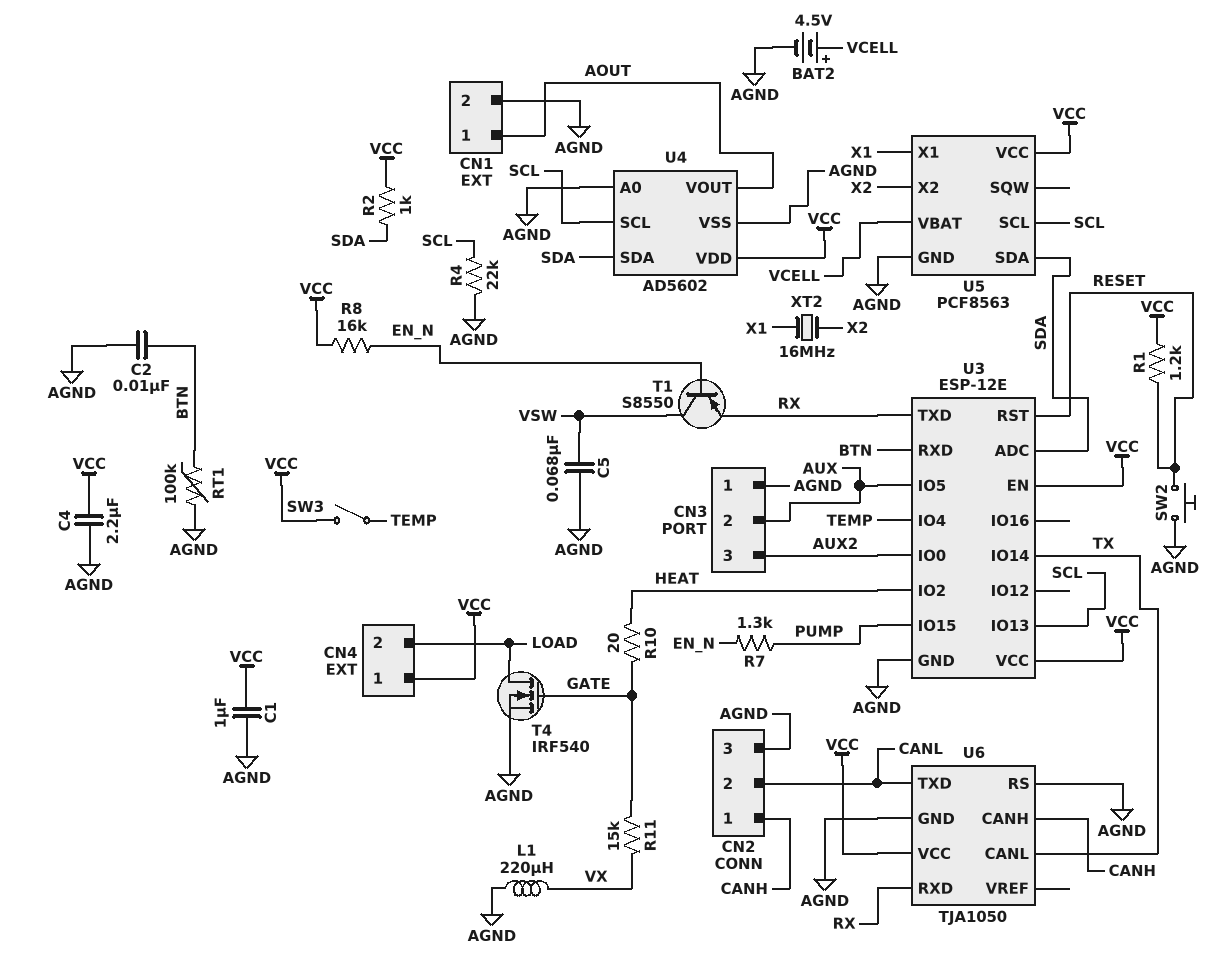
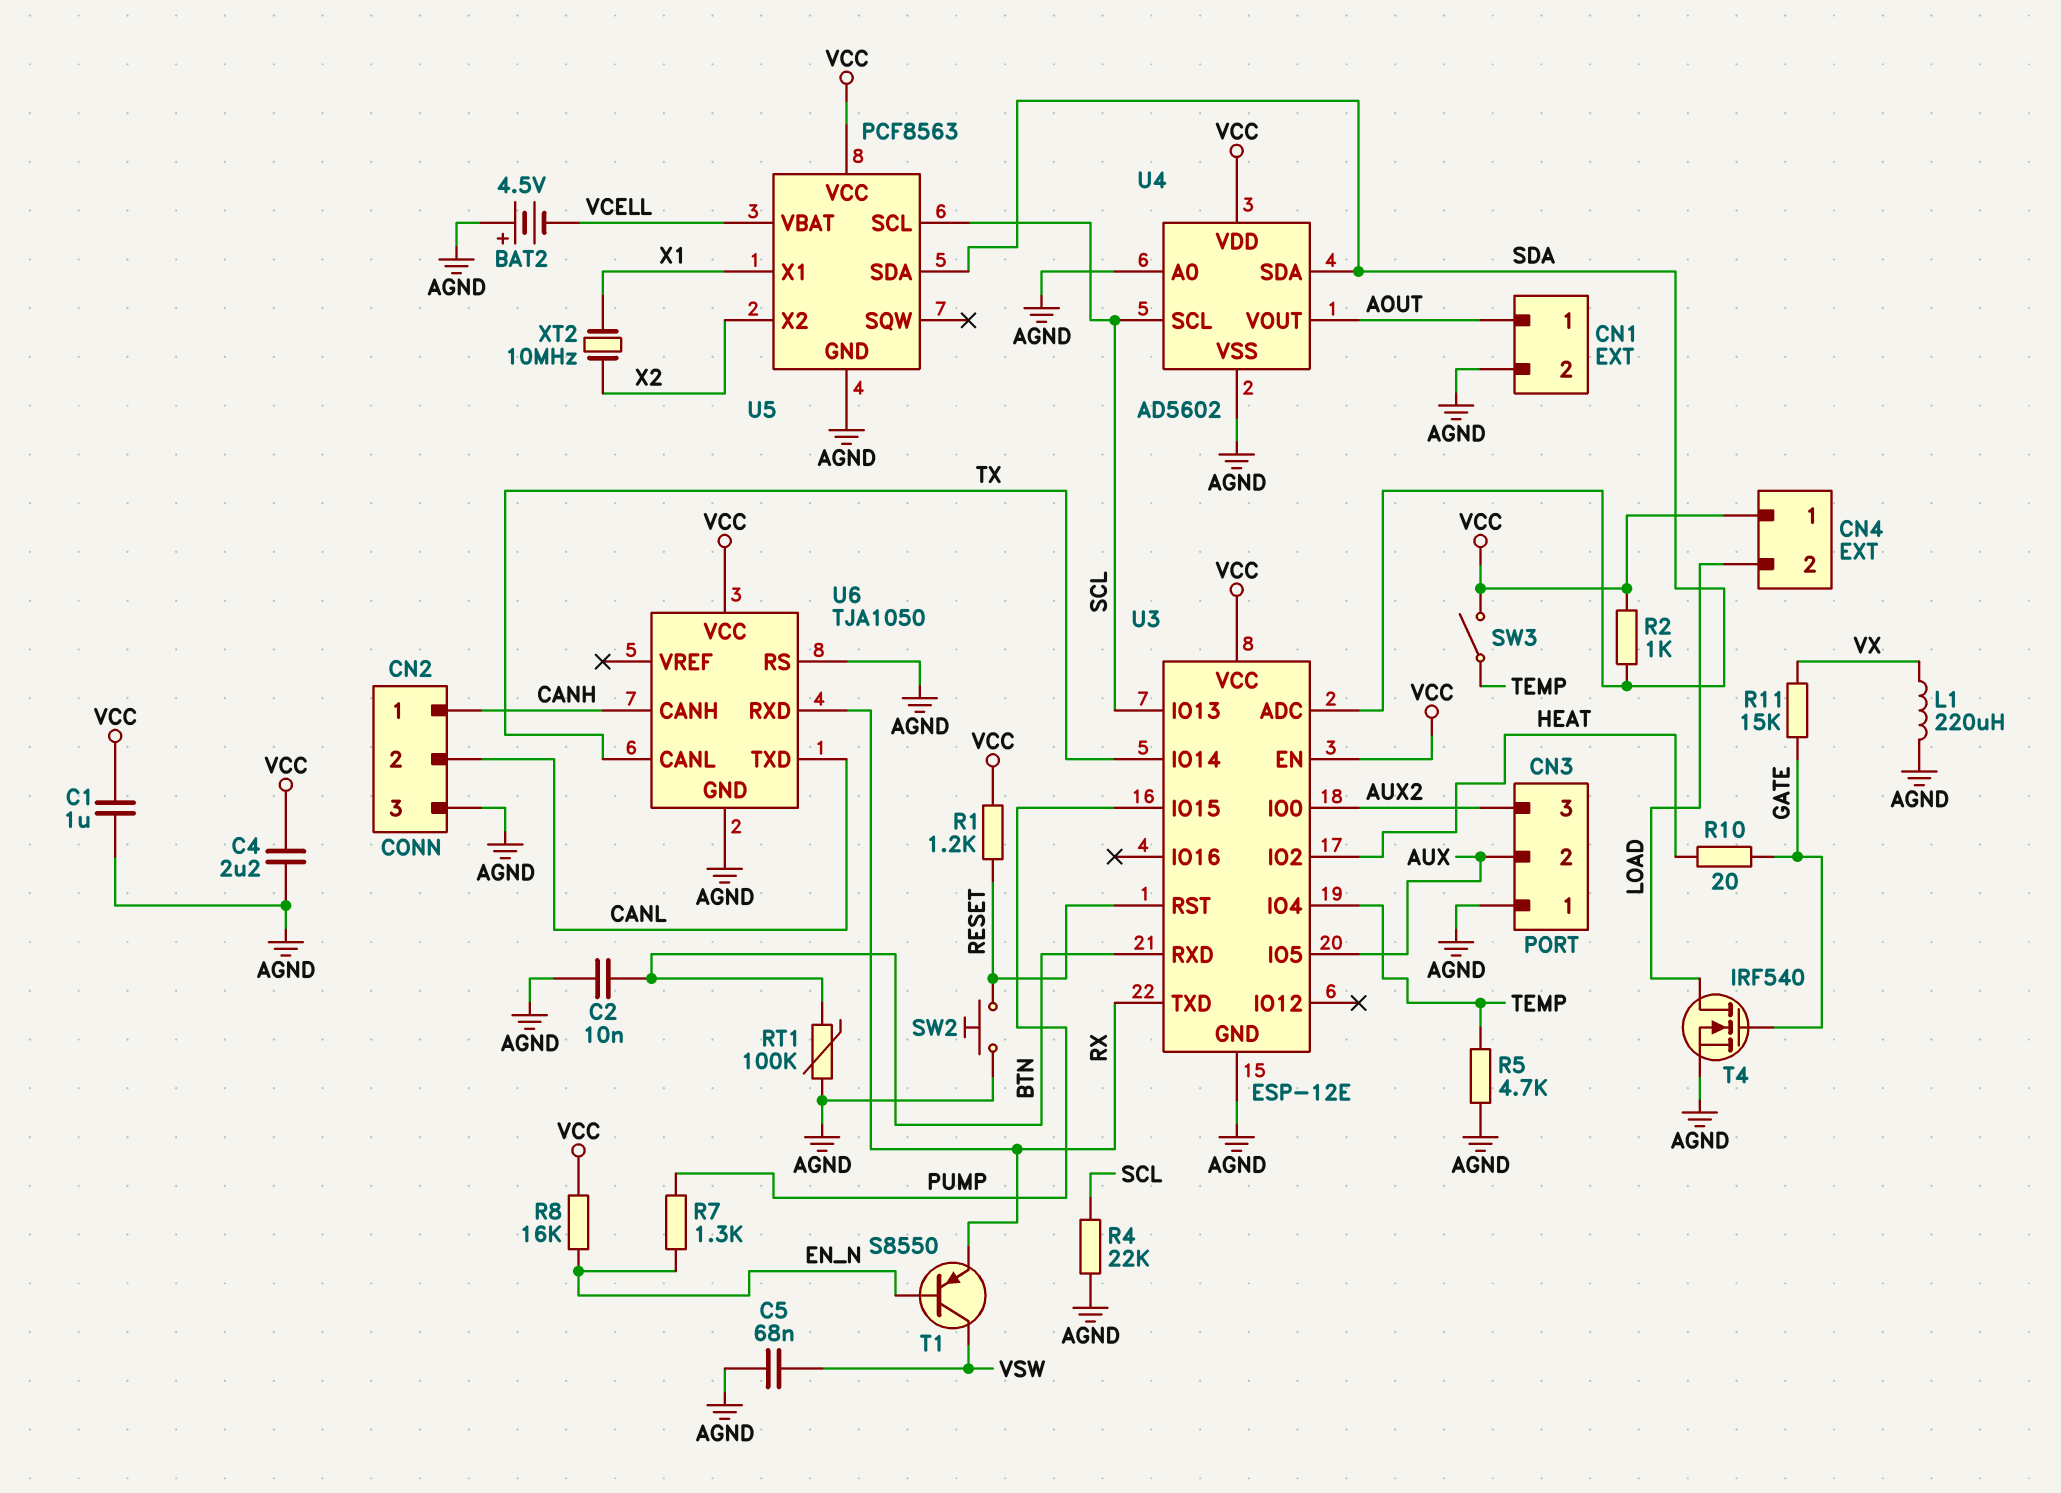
BAT2: 4.5V (plus VCELL, minus AGND) -> 4.5V (plus AGND, minus VCELL)
R5: none -> 4.7k (AGND, TEMP)
XT2: 16MHz (X1, X2) -> 10MHz (X1, X2)

